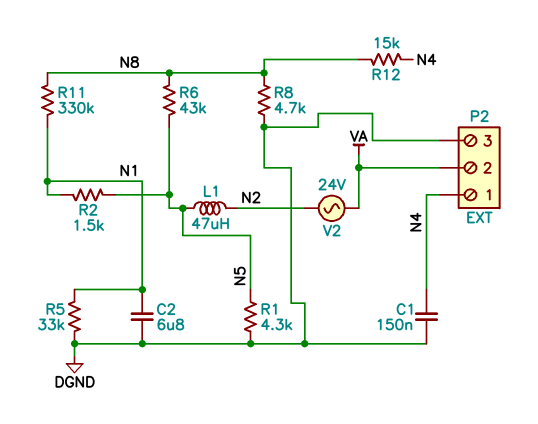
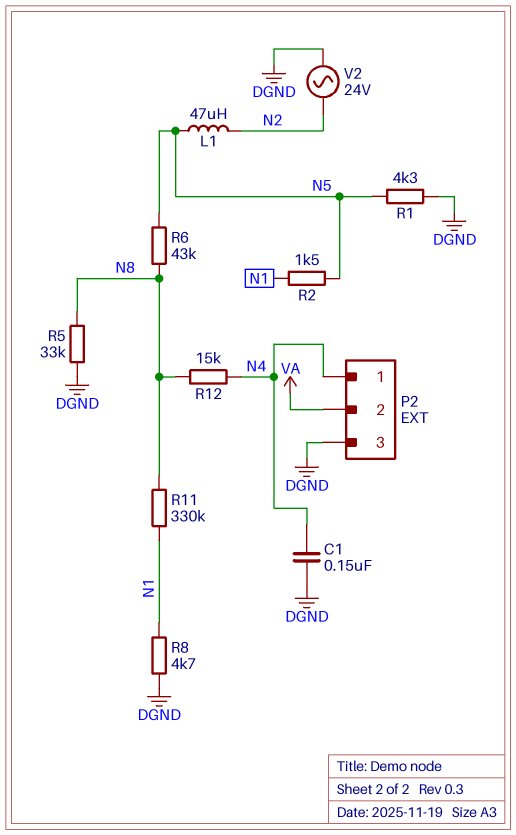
C2: 6.8uF (DGND, N1) -> none
R5: 33k (DGND, N1) -> 33k (DGND, N8)
R8: 4.7k (DGND, N8) -> 4.7k (DGND, N1)
V2: AC 24V (N2, VA) -> AC 24V (DGND, N2)

